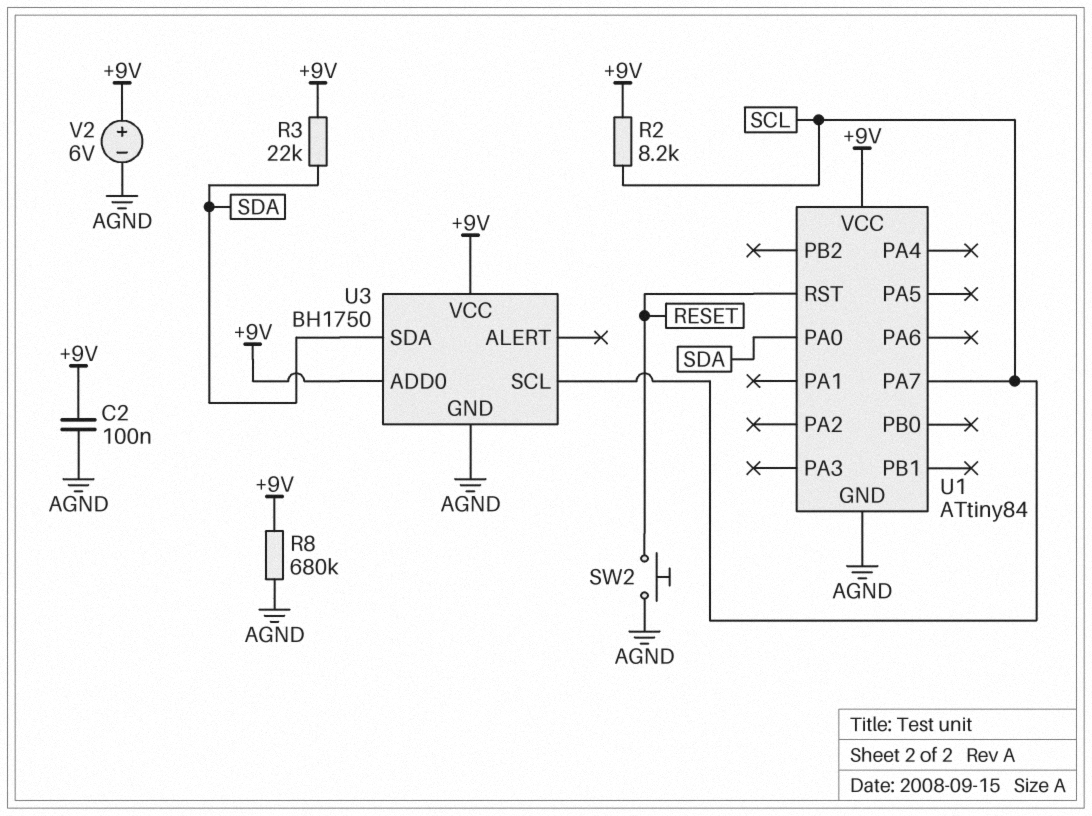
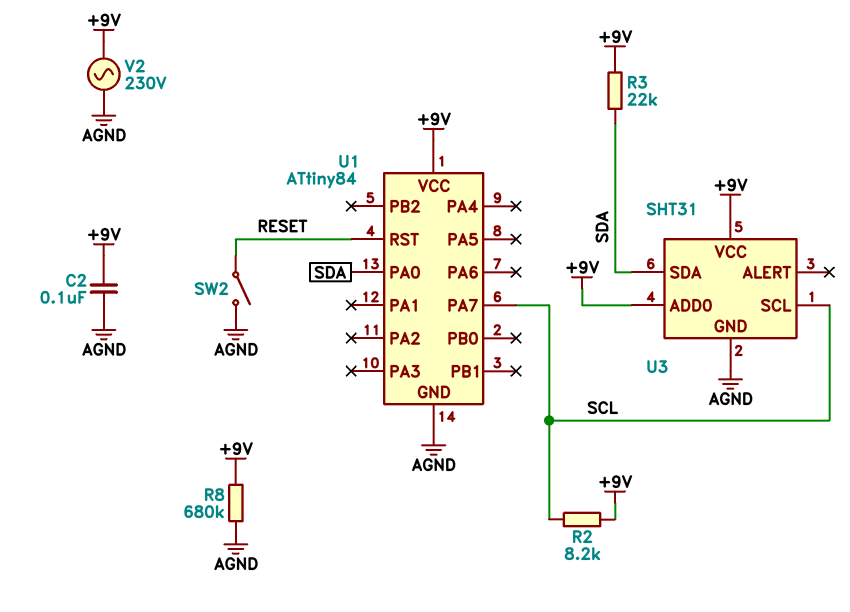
SW2: button (AGND, RESET) -> switch (AGND, RESET)
U3: BH1750 -> SHT31
V2: 6V (plus +9V, minus AGND) -> AC 230V (+9V, AGND)

